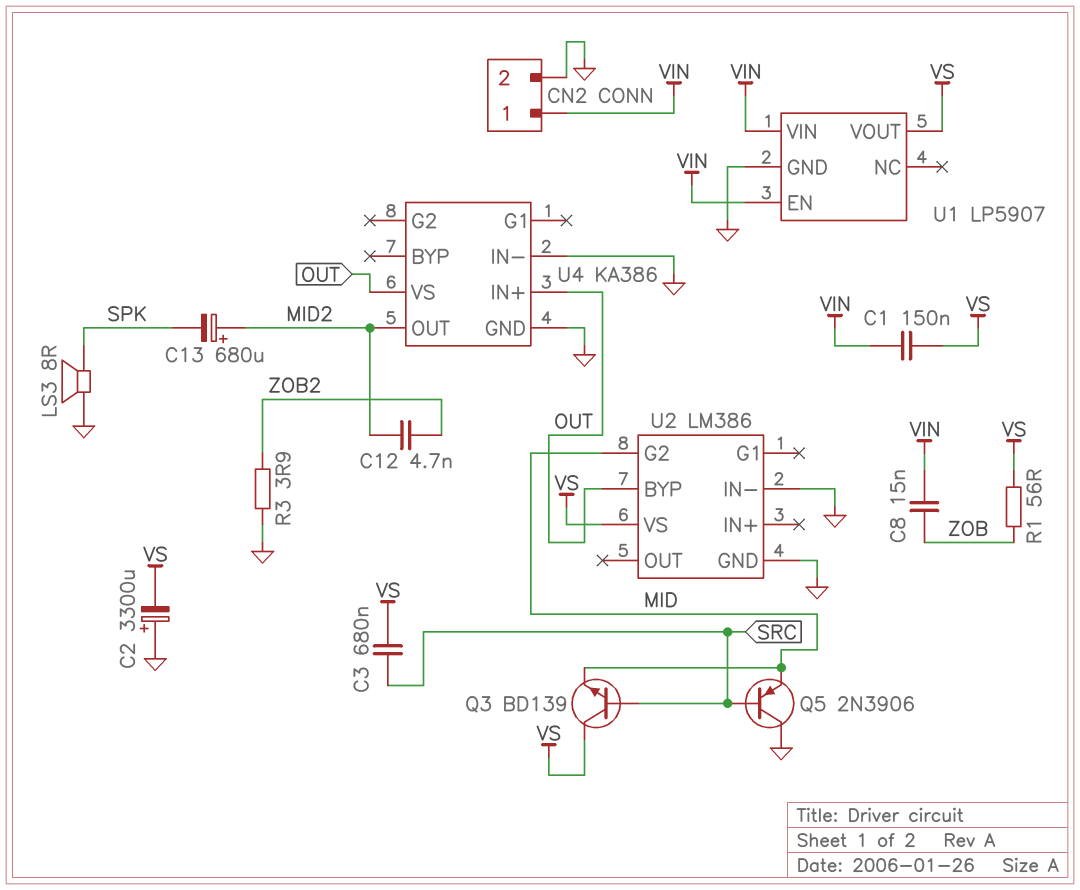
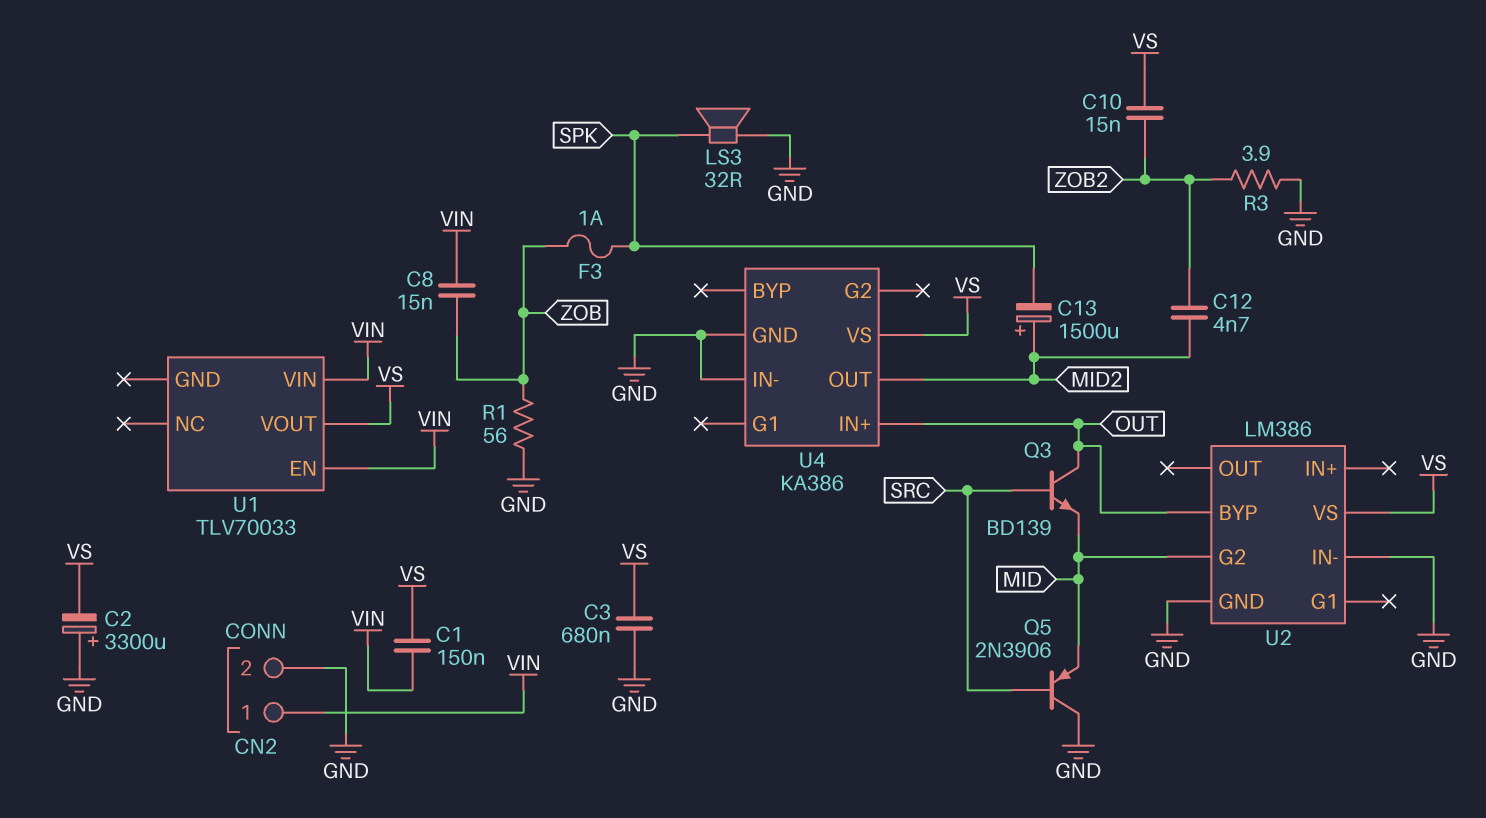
C3: 680nF (SRC, VS) -> 680nF (GND, VS)
C10: none -> 15nF (VS, ZOB2)
C13: 680uF (plus MID2, minus SPK) -> 1500uF (plus MID2, minus SPK)
F3: none -> 1A (SPK, ZOB)
LS3: speaker 8R (GND, SPK) -> speaker 32R (GND, SPK)
Q3: NPN BD139 (B SRC, C VS, E MID) -> NPN BD139 (B SRC, C OUT, E MID)
R1: 56 (VS, ZOB) -> 56 (GND, ZOB)
U1: LP5907 -> TLV70033
U1 pin GND: GND -> none
U4 pin VS: OUT -> VS

